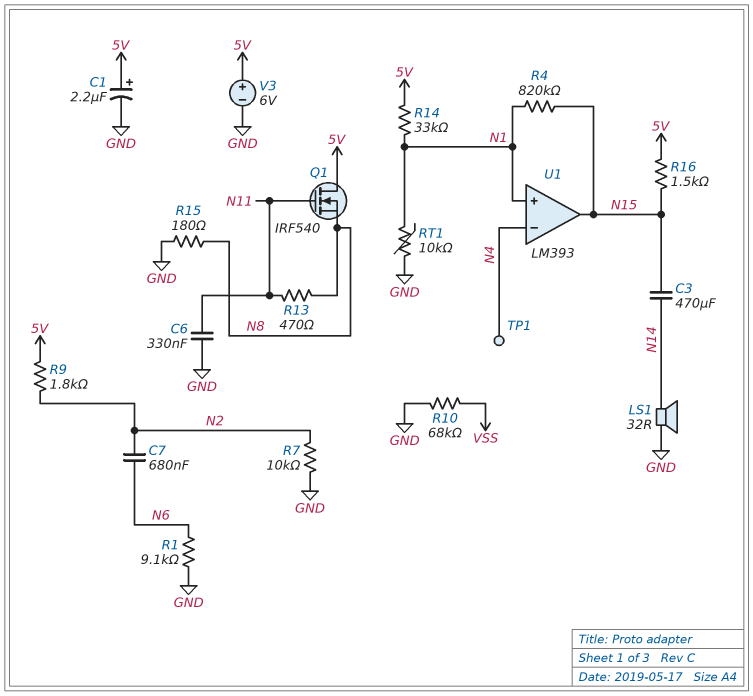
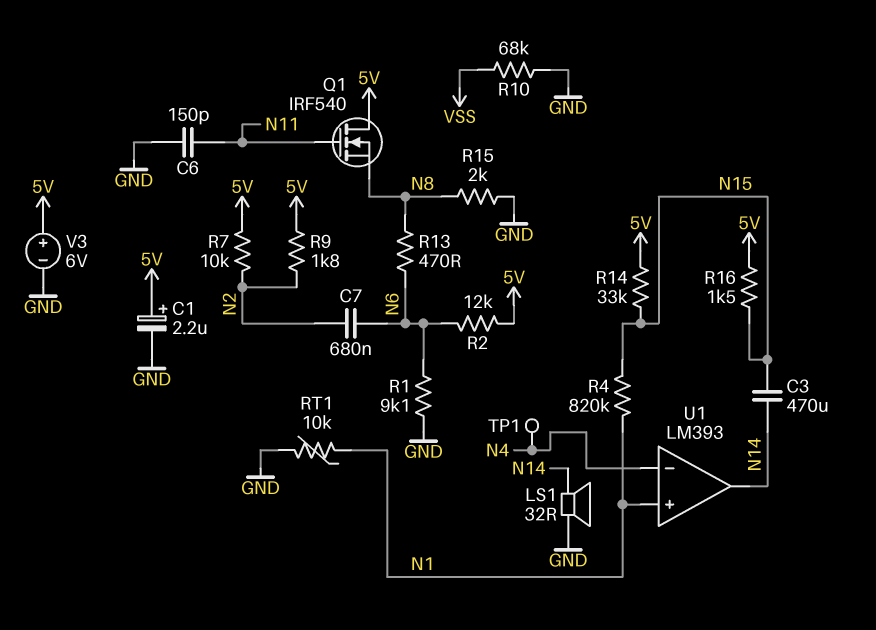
C6: 330nF (GND, N11) -> 150pF (GND, N11)
R2: none -> 12k (5V, N6)
R7: 10k (GND, N2) -> 10k (5V, N2)
R13: 470 (N8, N11) -> 470 (N6, N8)
R14: 33k (5V, N1) -> 33k (5V, N15)
R15: 180 (GND, N8) -> 2k (GND, N8)
U1 pin out: N15 -> N14

